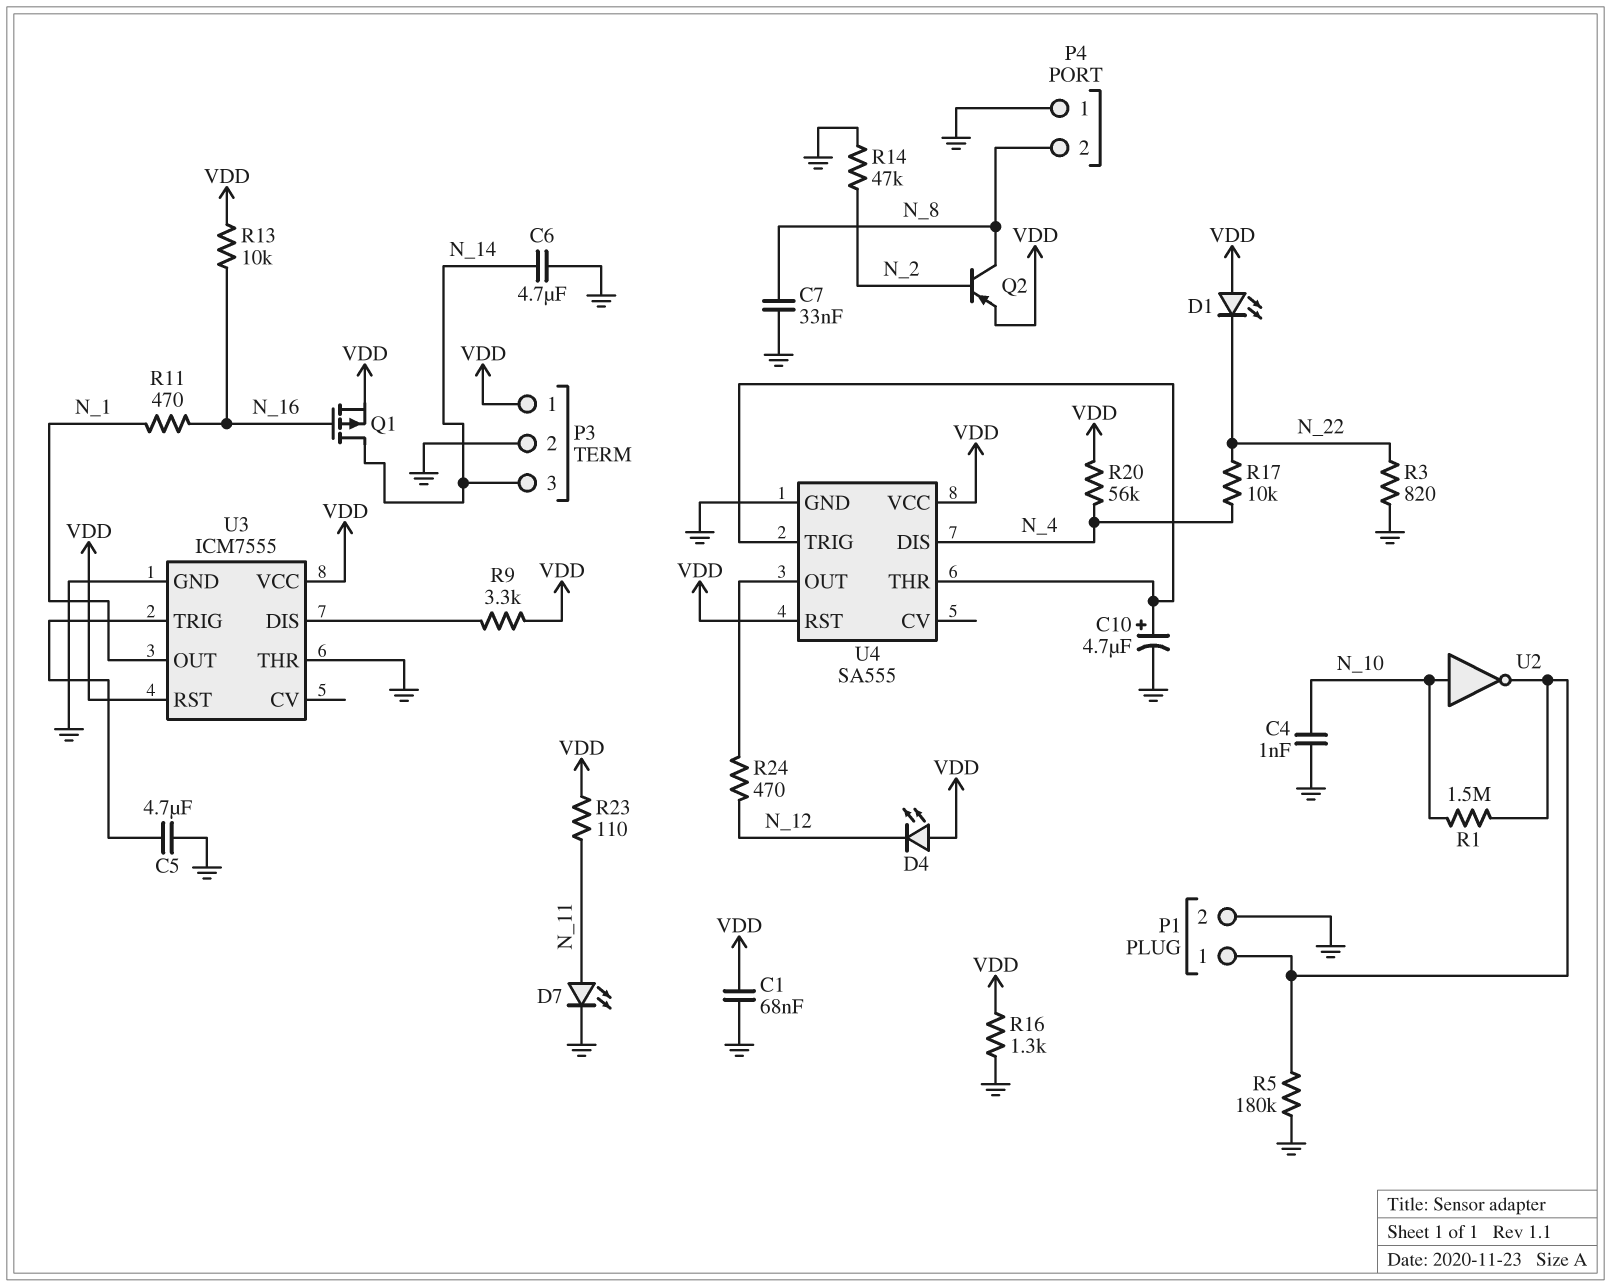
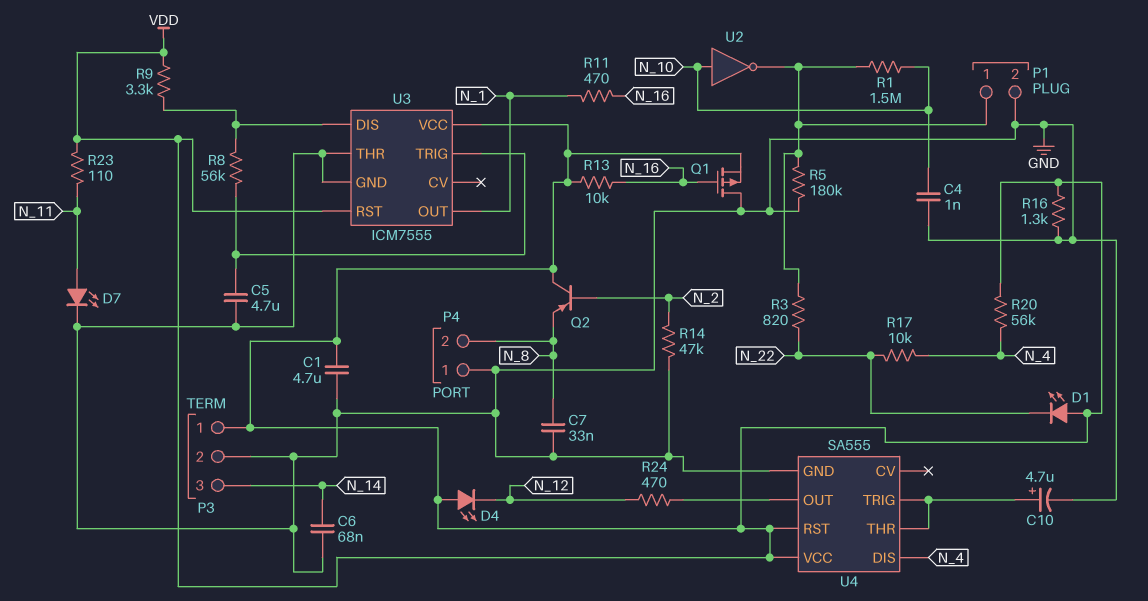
C1: 68nF (GND, VDD) -> 4.7uF (GND, VDD)
C6: 4.7uF (GND, N_14) -> 68nF (GND, N_14)
Q1: PMOS (G N_16, D N_14, S VDD) -> PMOS (G N_16, D GND, S VDD)
Q2: PNP (B N_2, C N_8, E VDD) -> PNP (B N_2, C VDD, E N_8)
R3: 820 (GND, N_22) -> 820 (N_22, P1/1)
R8: none -> 56k (U3/DIS, U3/TRIG)

